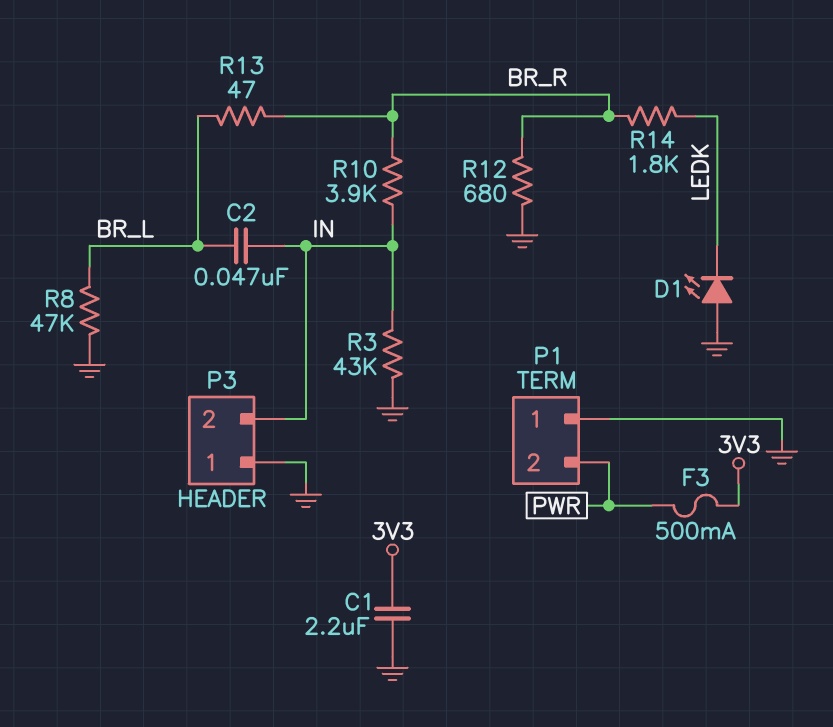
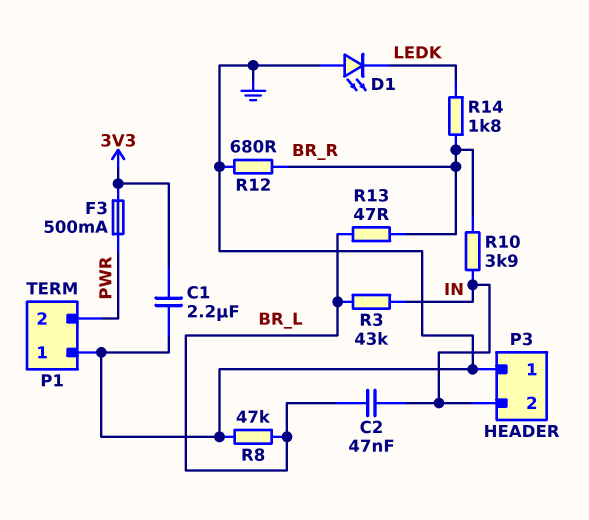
R3: 43k (GND, IN) -> 43k (BR_L, IN)

